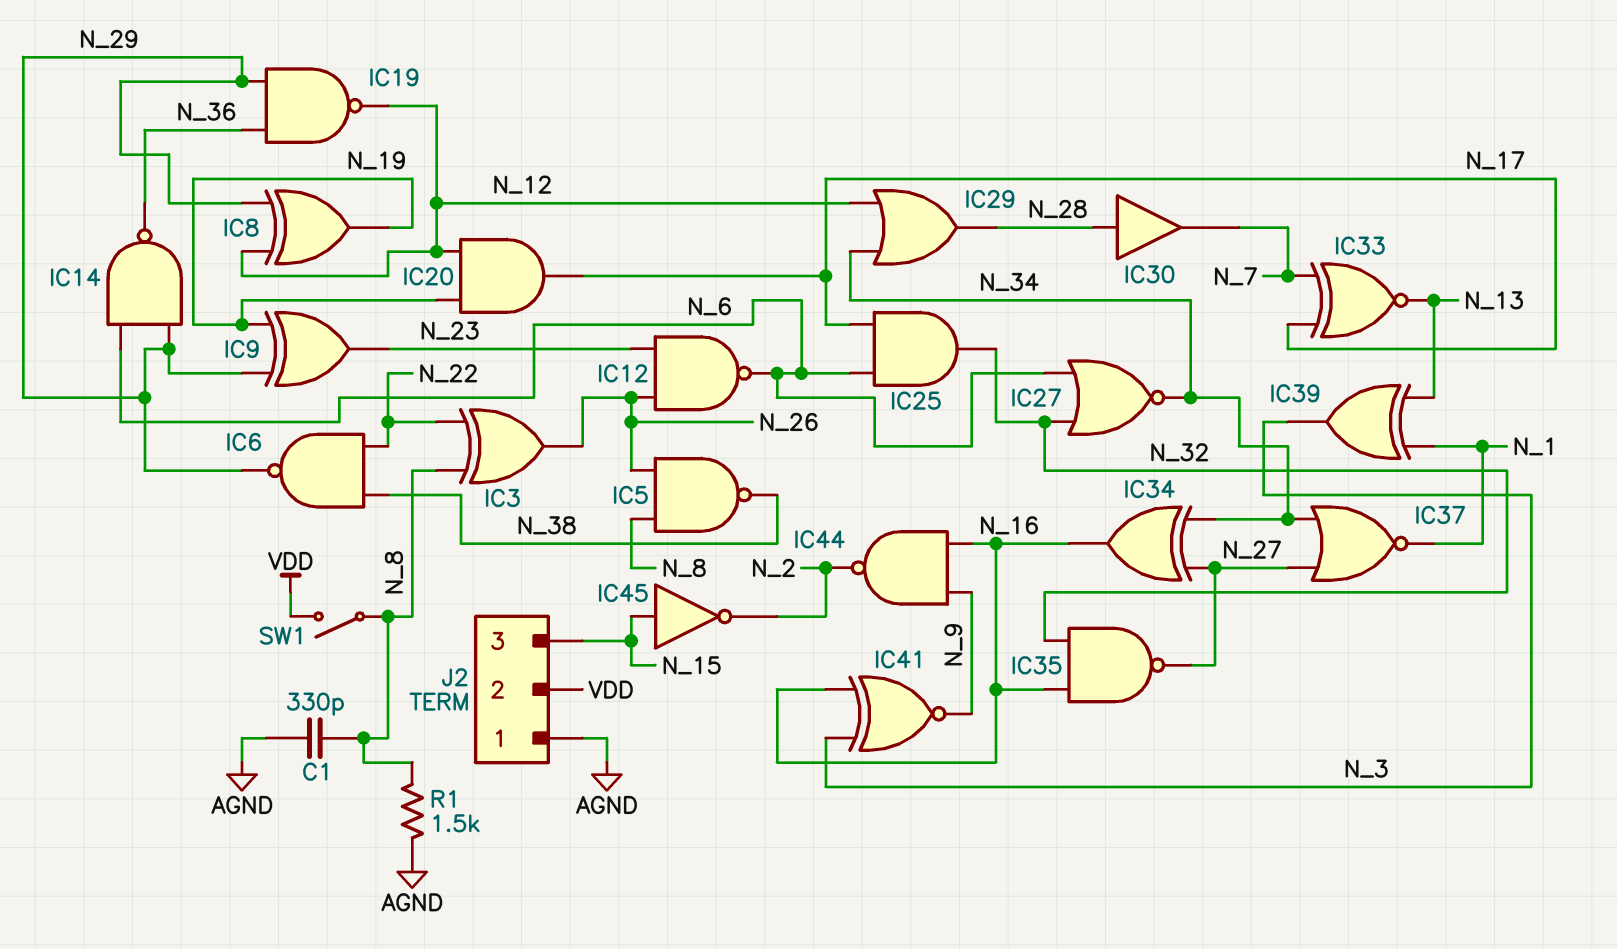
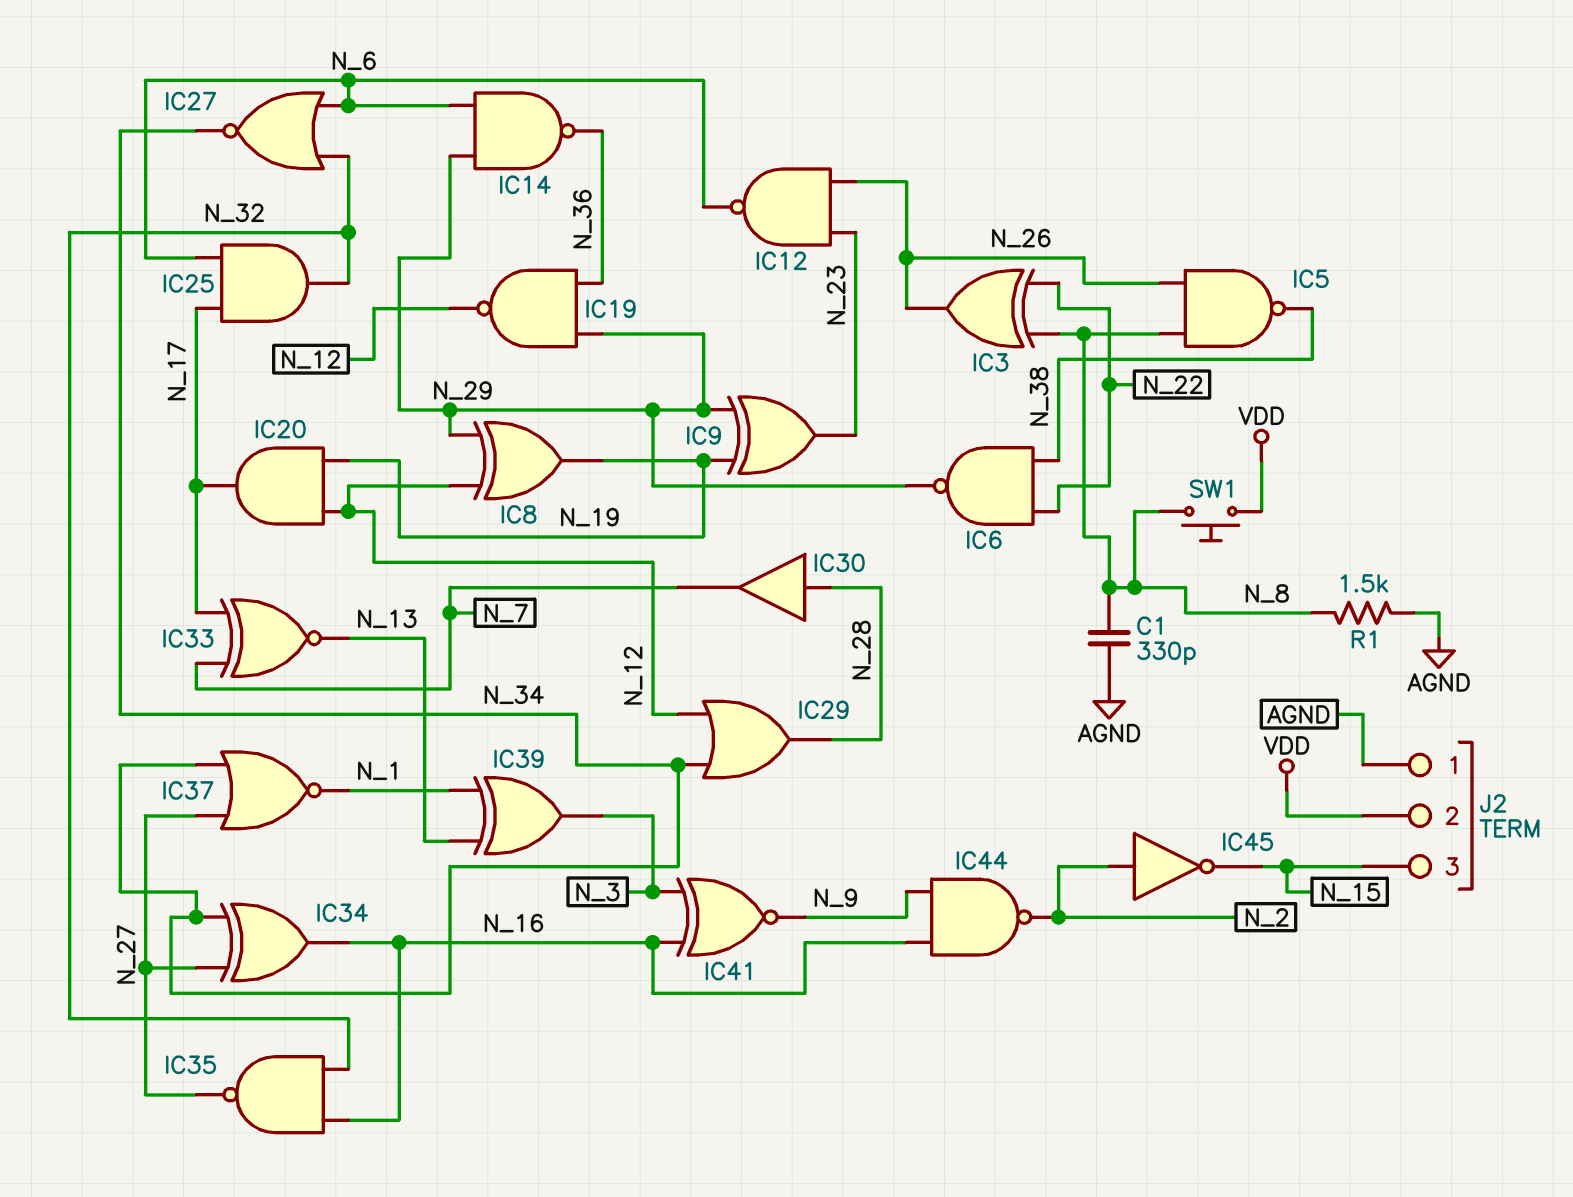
IC45: NOT (in N_15, out N_2) -> NOT (in N_2, out N_15)
SW1: switch (N_8, VDD) -> button (N_8, VDD)

